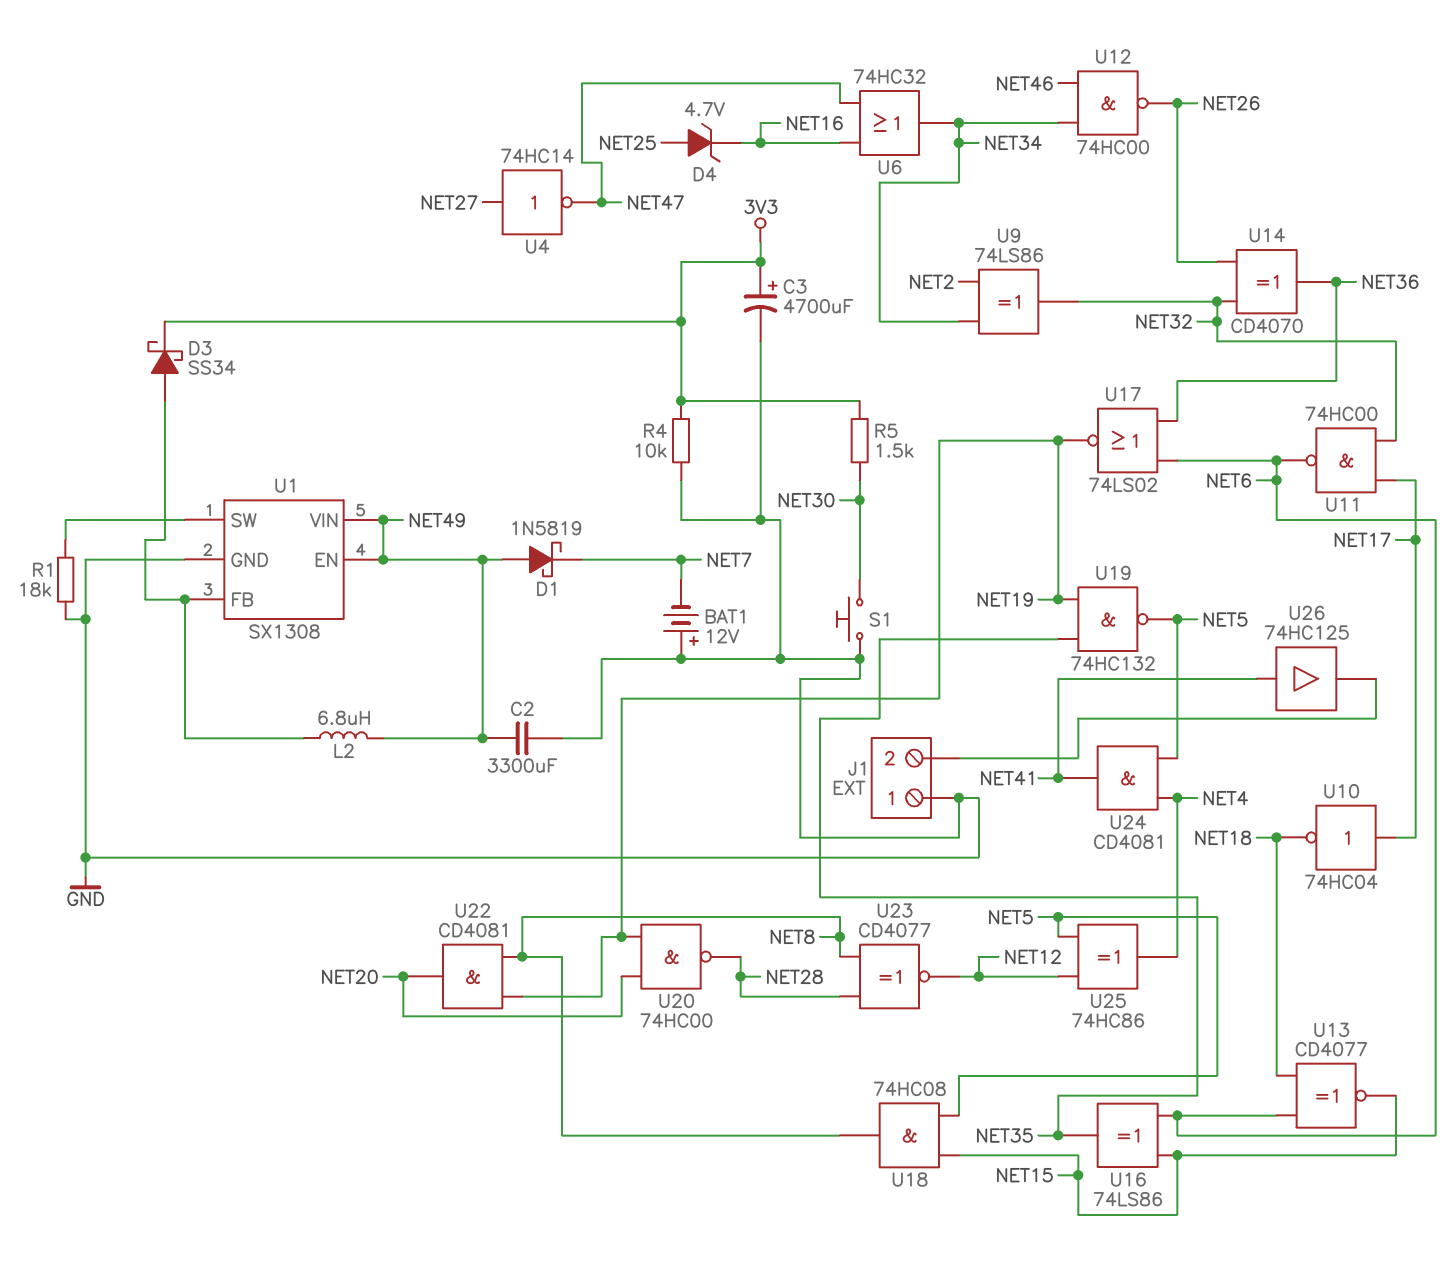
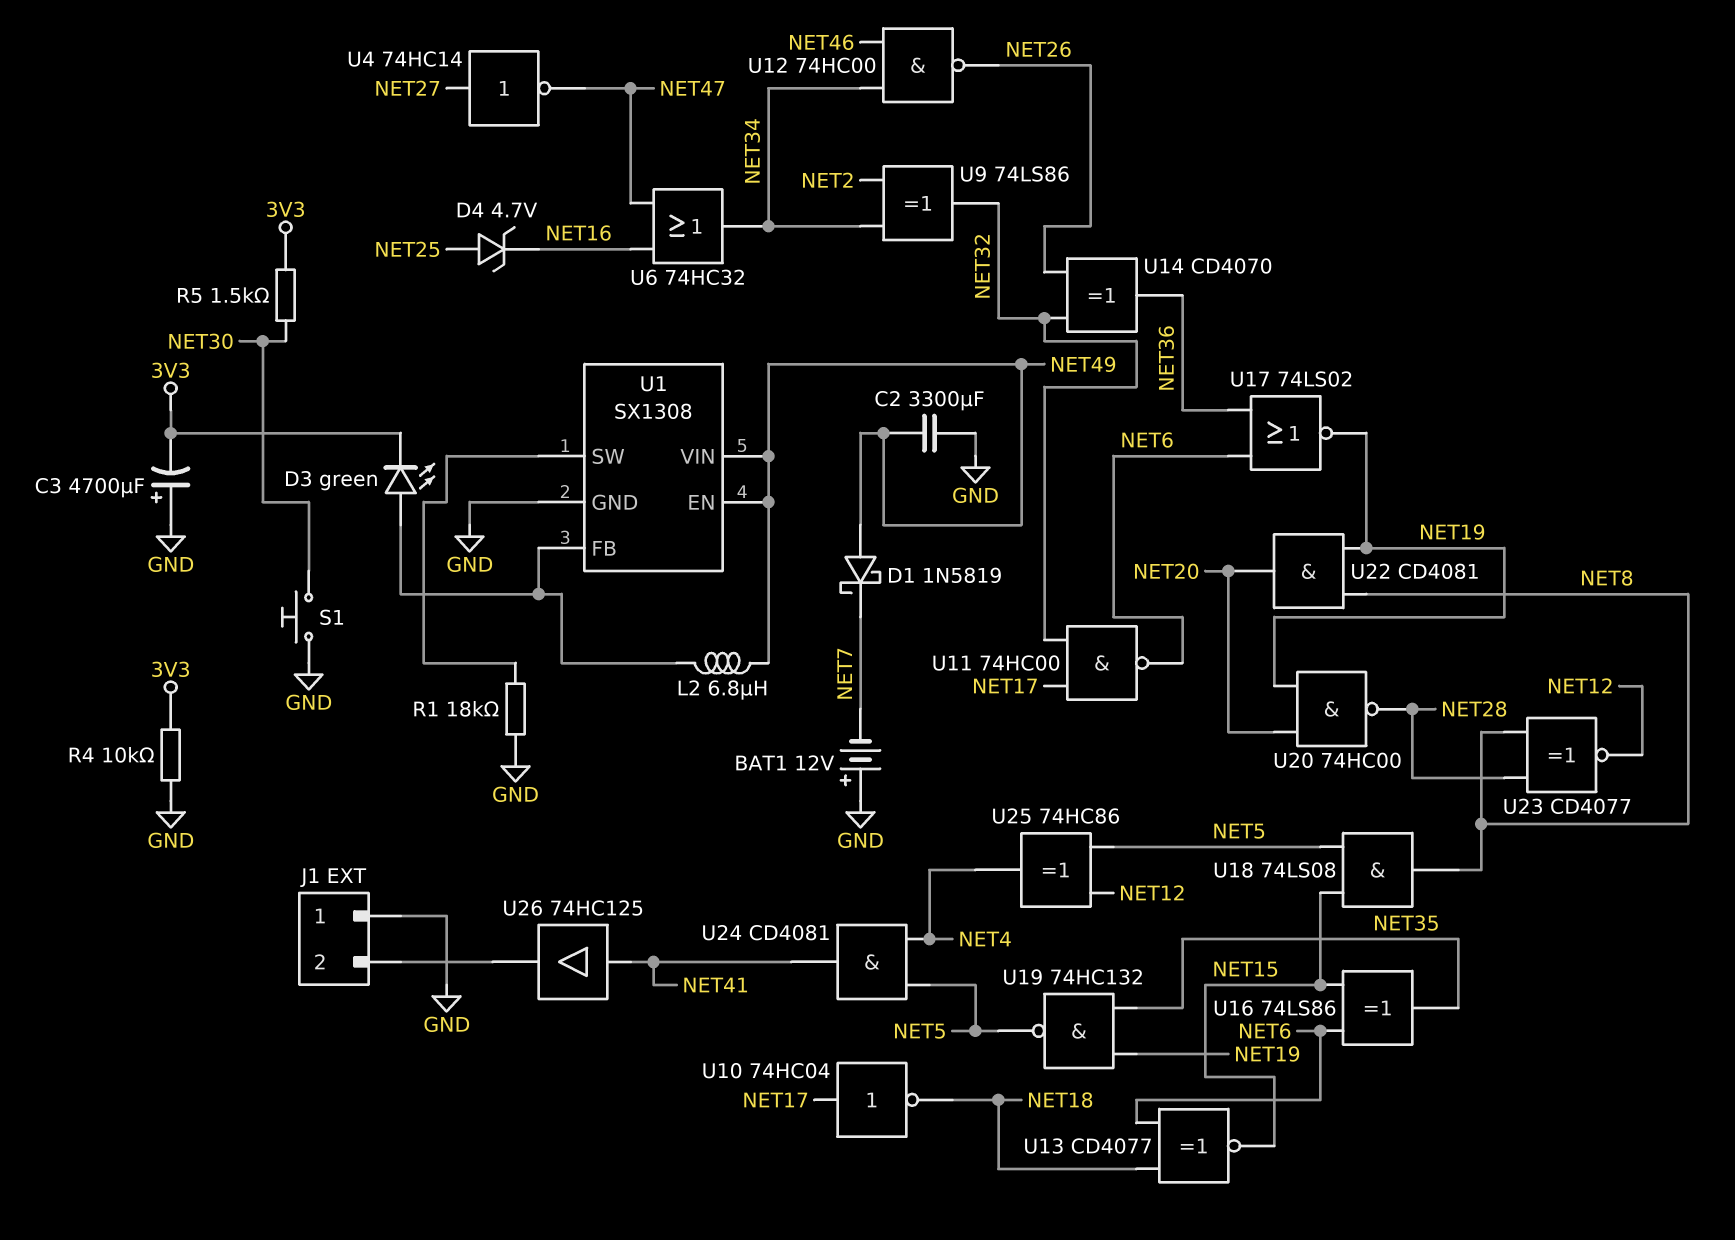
C3: 4700uF (plus 3V3, minus GND) -> 4700uF (plus GND, minus 3V3)
D3: schottky SS34 (A U1/FB, K 3V3) -> LED green (A U1/FB, K 3V3)
U18: AND 74HC08 (in NET5, in NET15, out NET8) -> AND 74LS08 (in NET5, in NET15, out NET8)

